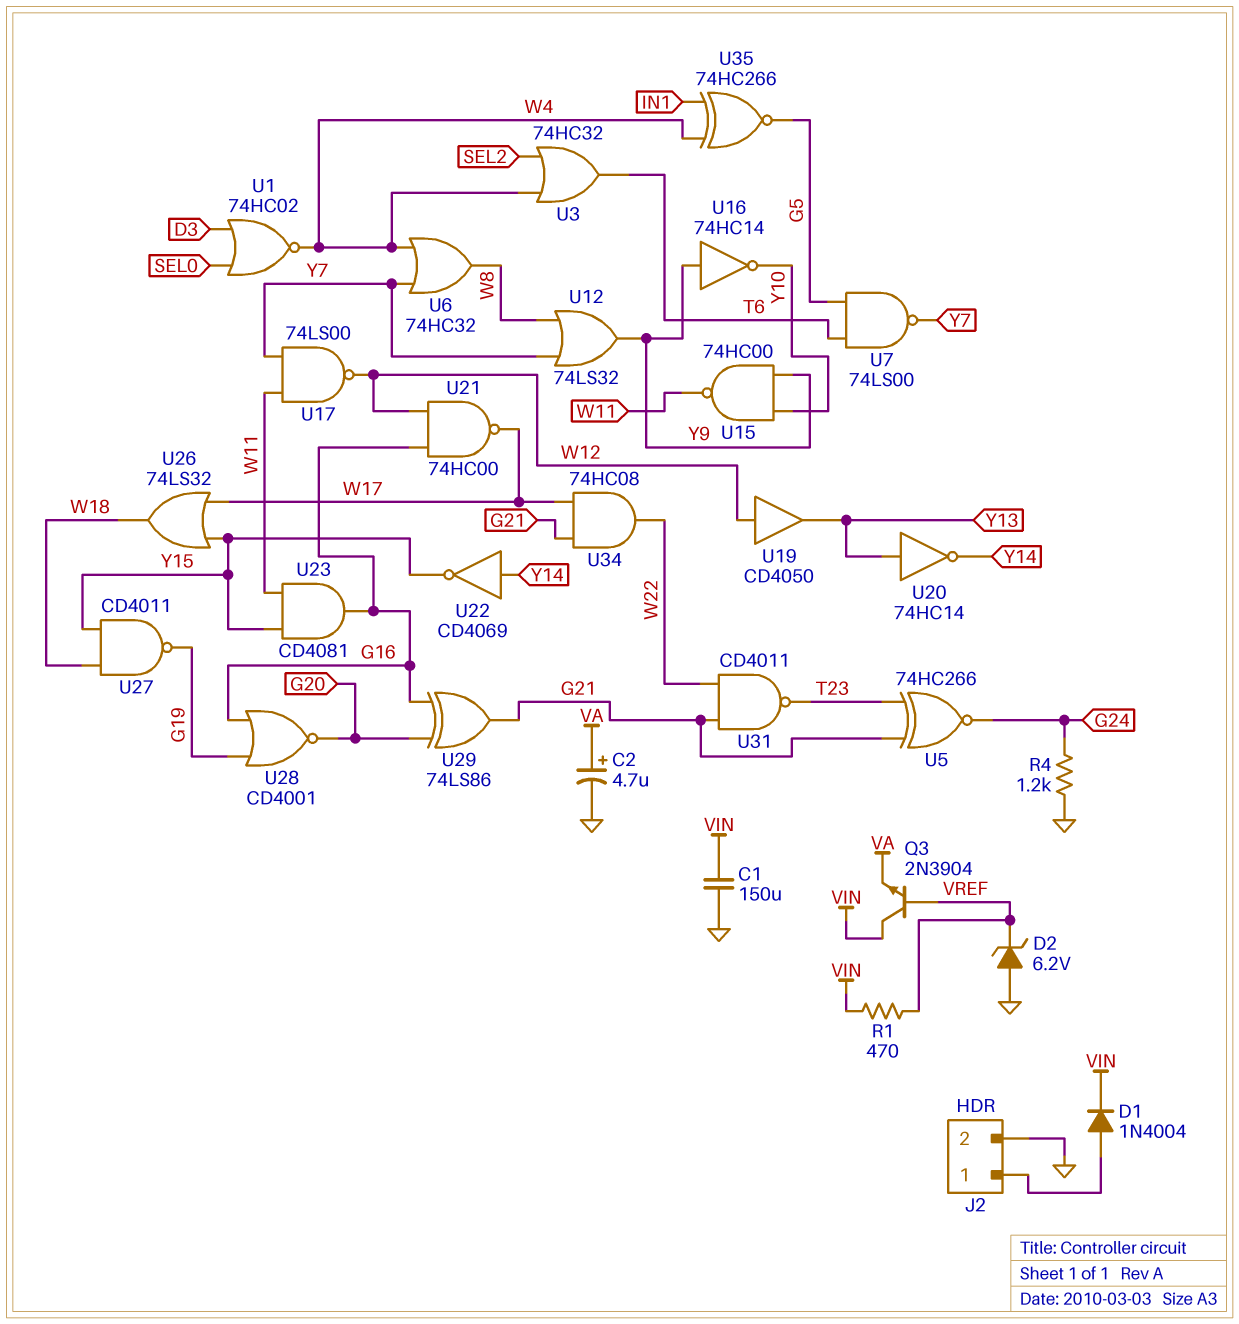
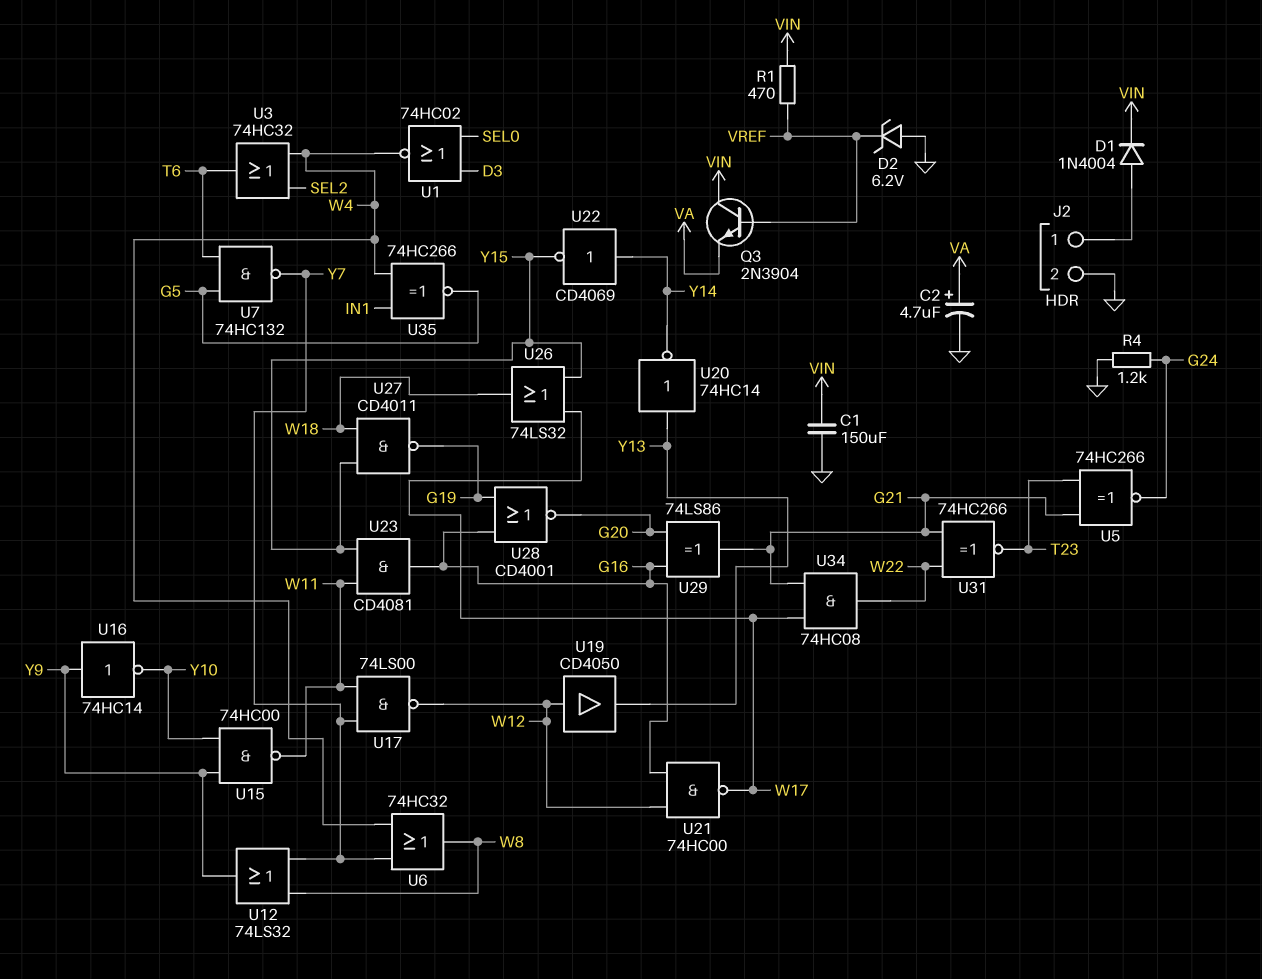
U7: NAND 74LS00 (in G5, in T6, out Y7) -> NAND 74HC132 (in G5, in T6, out Y7)
U31: NAND CD4011 (in G21, in W22, out T23) -> XNOR 74HC266 (in G21, in W22, out T23)

